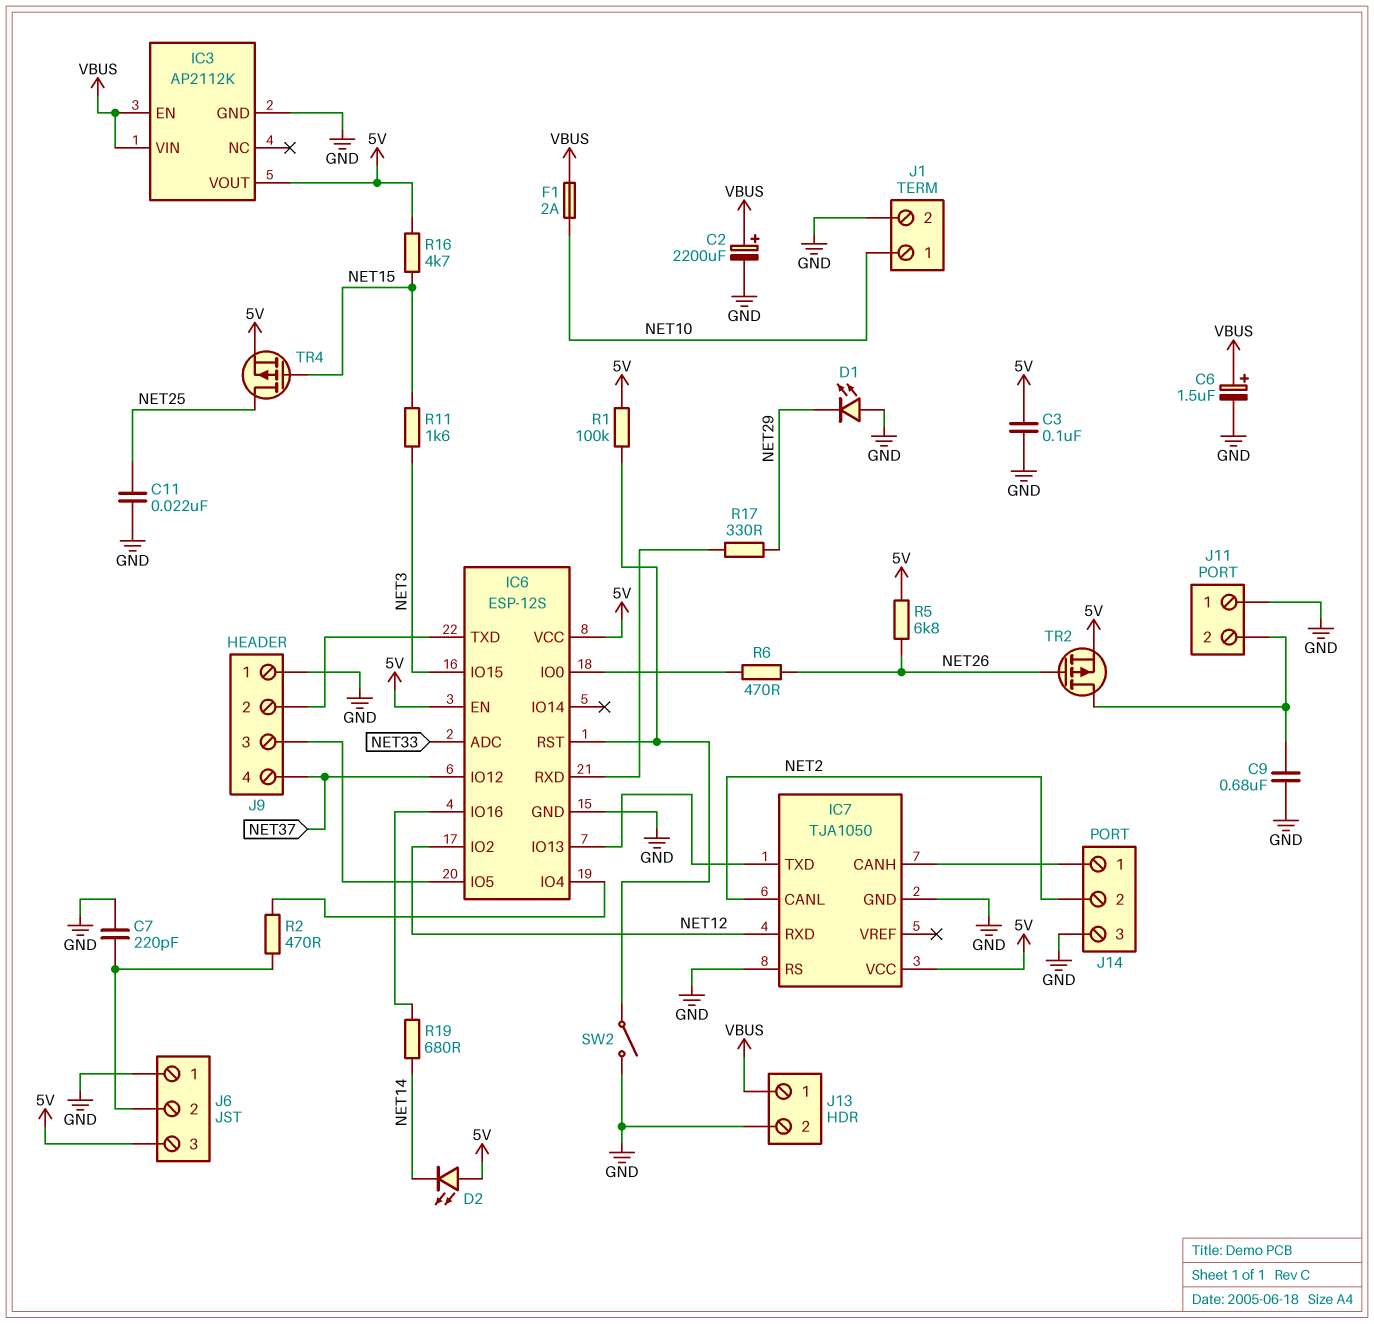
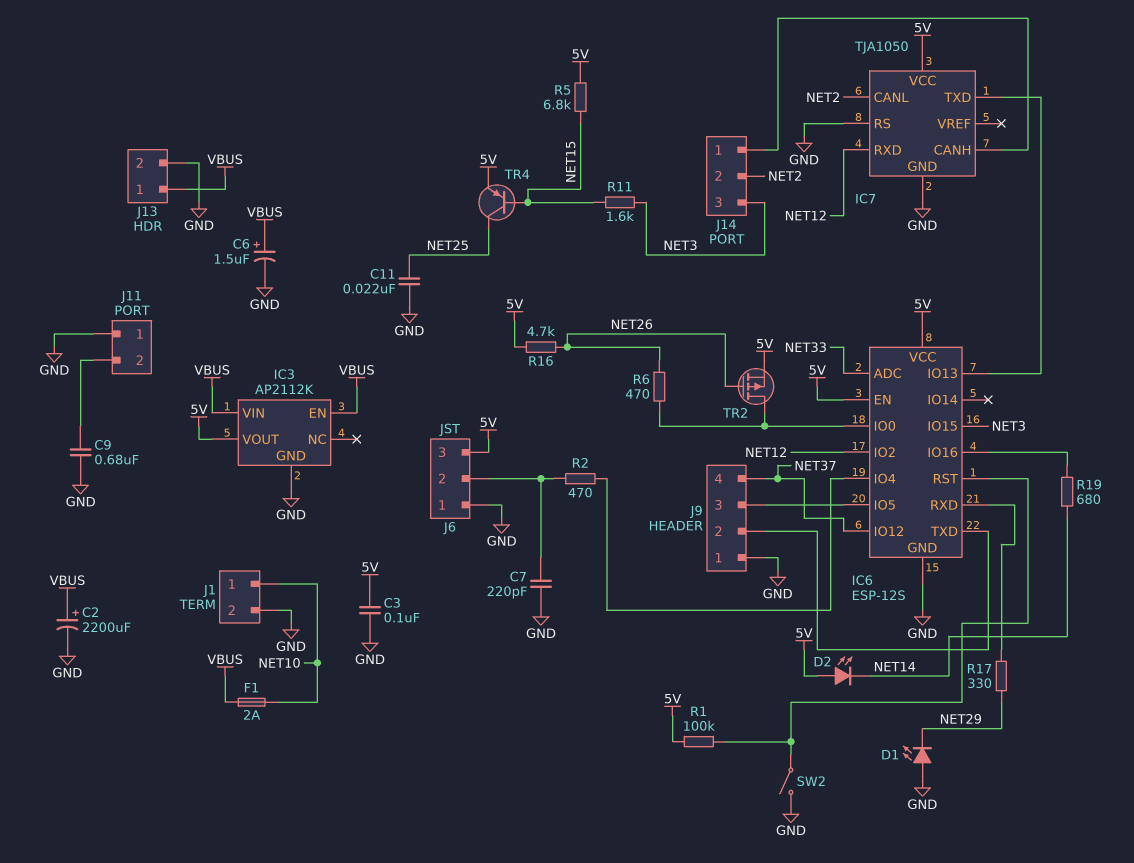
J14 pin 3: GND -> NET3
R5: 6.8k (5V, NET26) -> 6.8k (5V, NET15)
R16: 4.7k (5V, NET15) -> 4.7k (5V, NET26)
TR2: PMOS (G NET26, D J11/2, S 5V) -> PMOS (G NET26, D IC6/IO0, S 5V)
TR4: PMOS (G NET15, D NET25, S 5V) -> PNP (B NET15, C NET25, E 5V)

